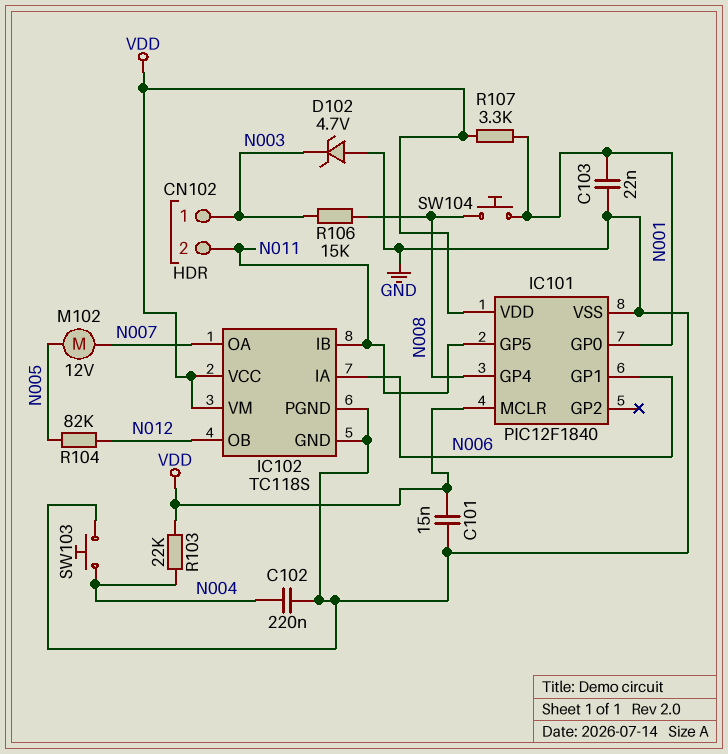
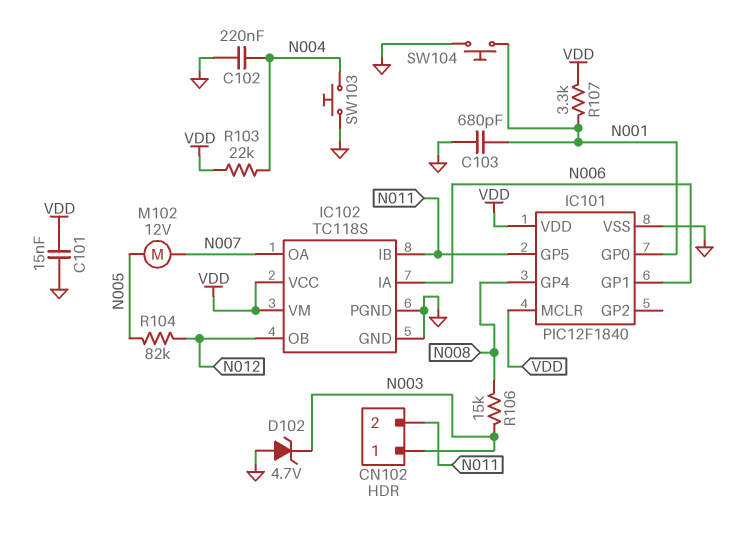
C103: 22nF (GND, N001) -> 680pF (GND, N001)
SW104: button (N001, N008) -> button (GND, N001)

